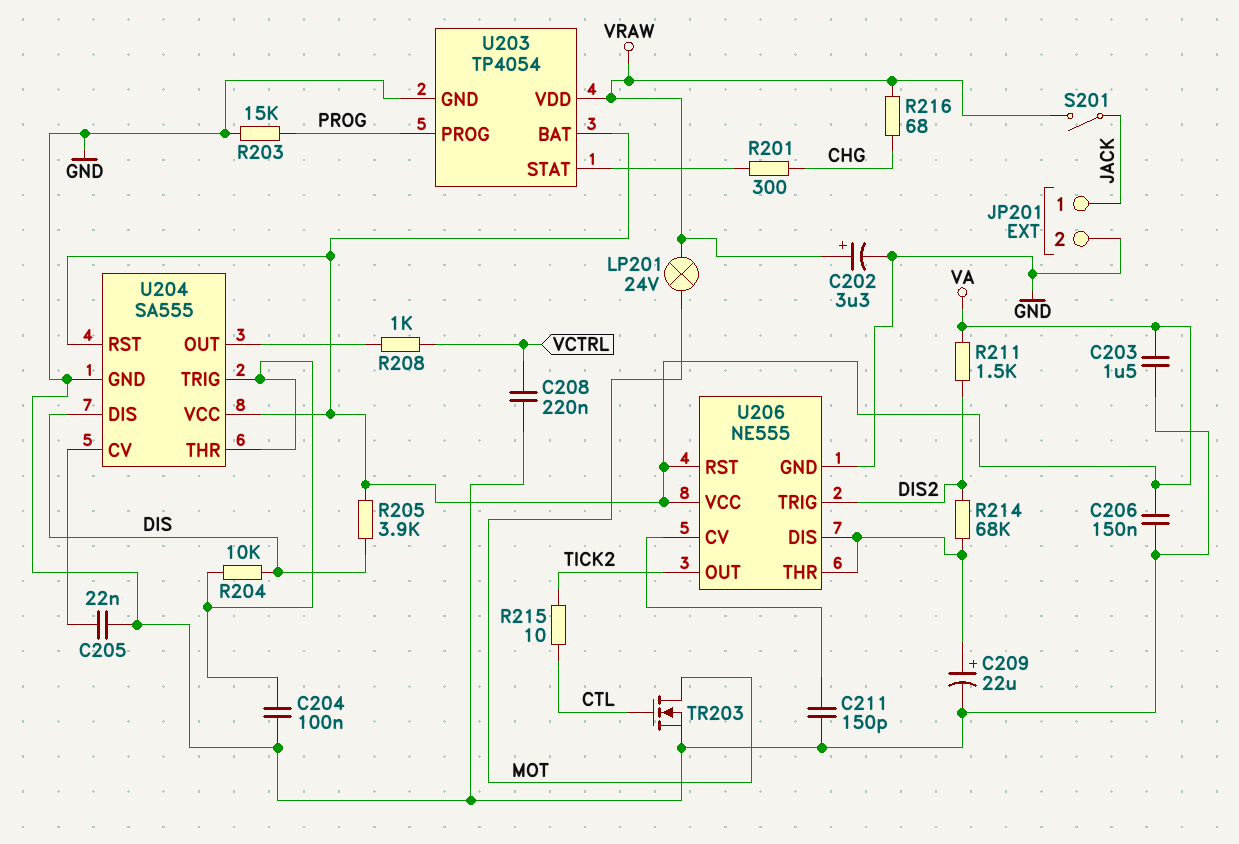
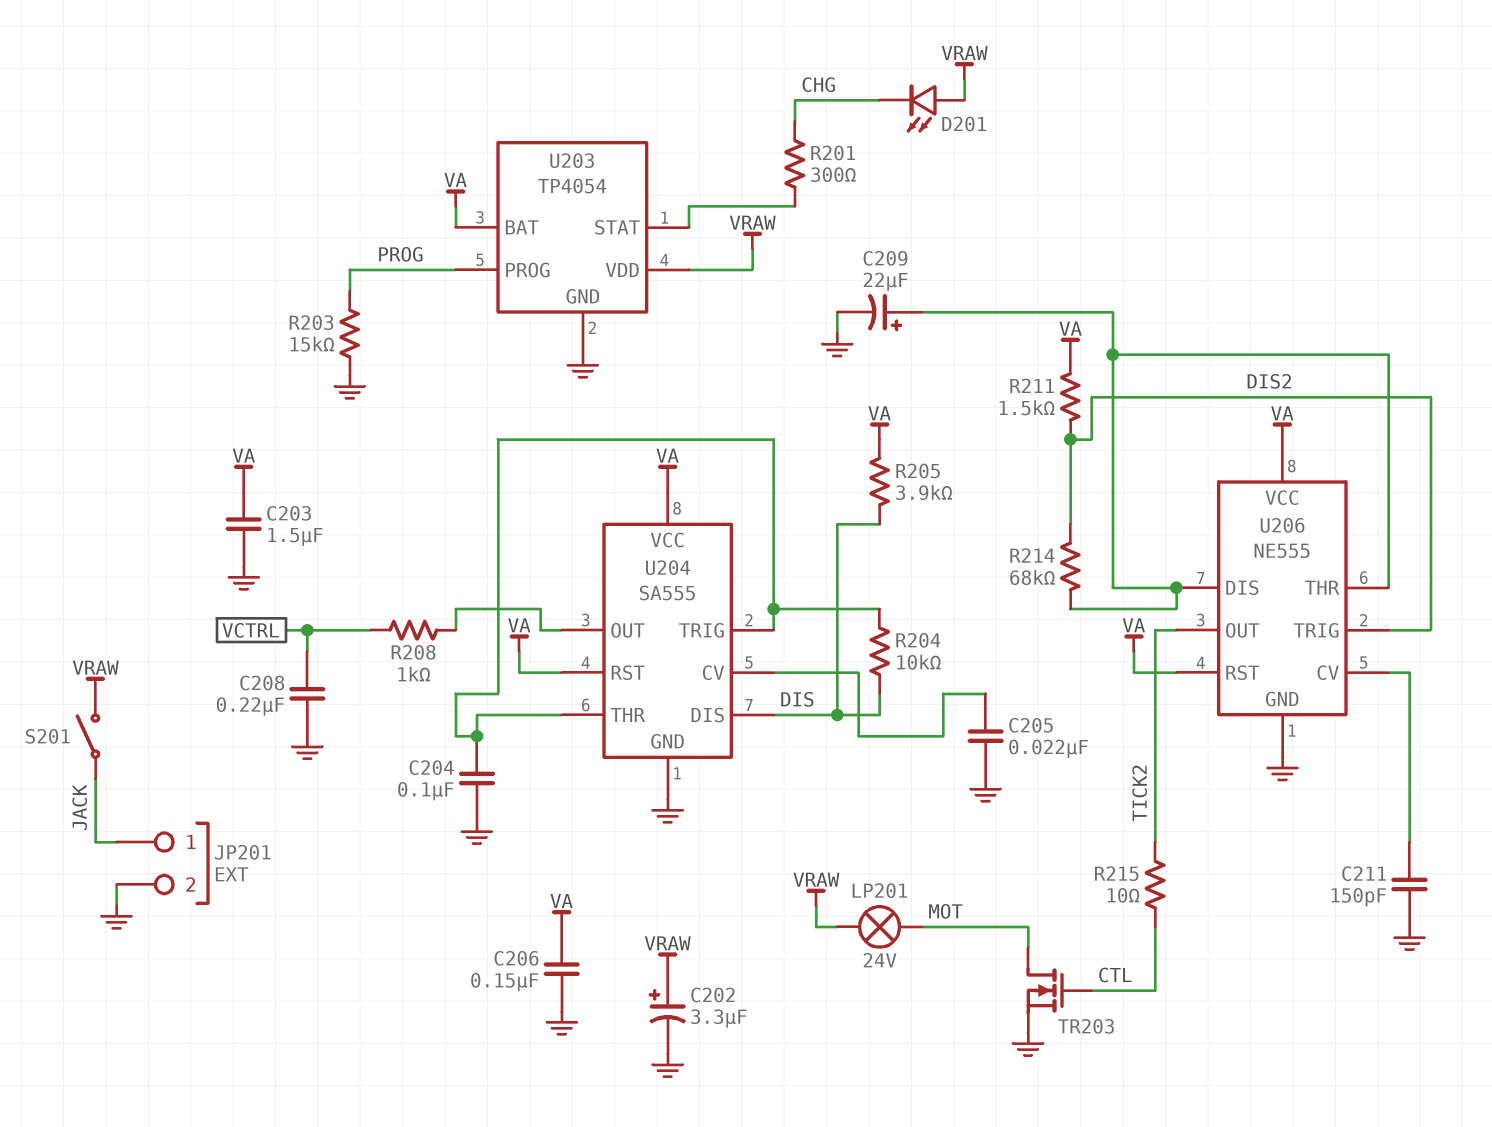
D201: none -> LED (A VRAW, K CHG)
R216: 68 (CHG, VRAW) -> none

